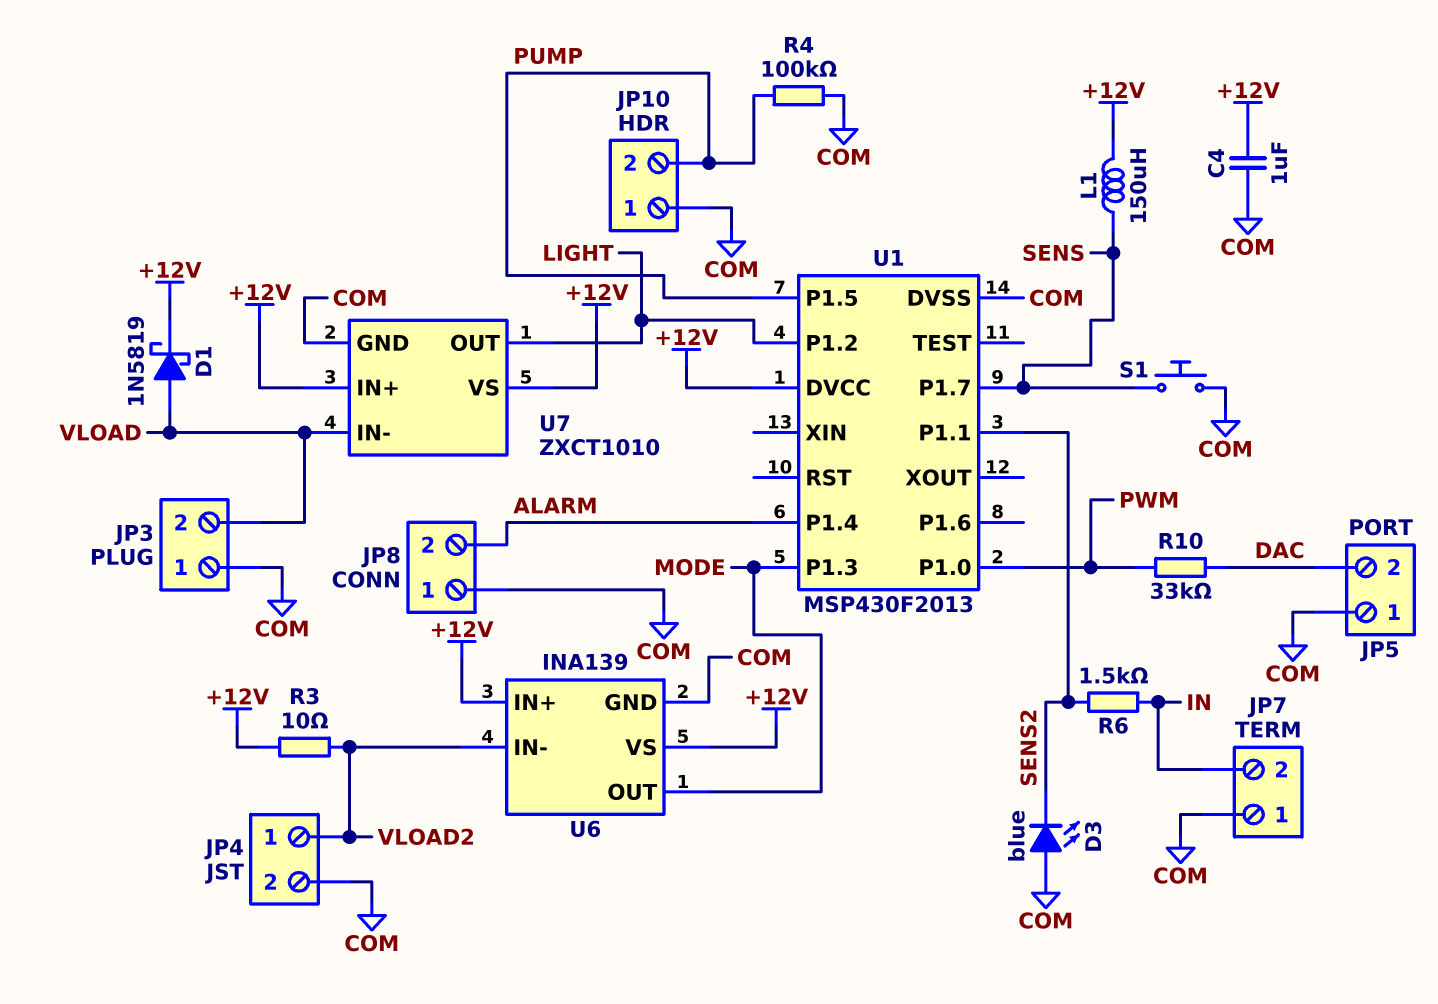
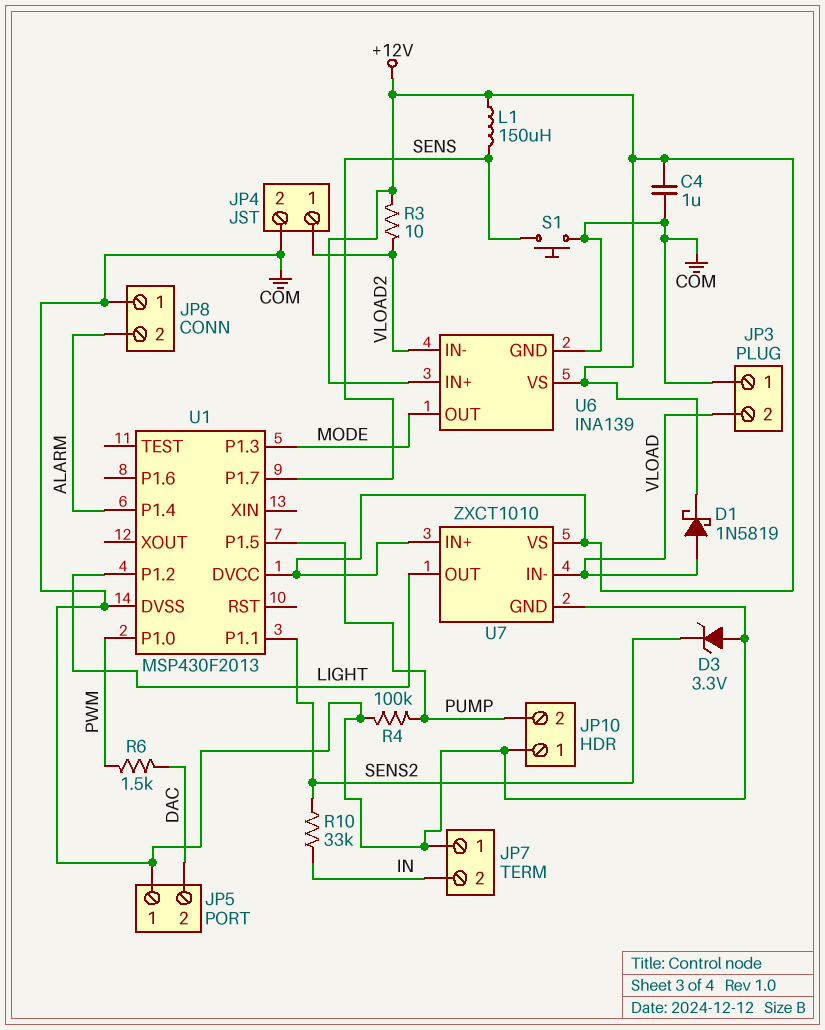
D3: LED blue (A COM, K SENS2) -> zener 3.3V (A COM, K SENS2)
R6: 1.5k (IN, SENS2) -> 1.5k (DAC, PWM)
R10: 33k (DAC, PWM) -> 33k (IN, SENS2)

